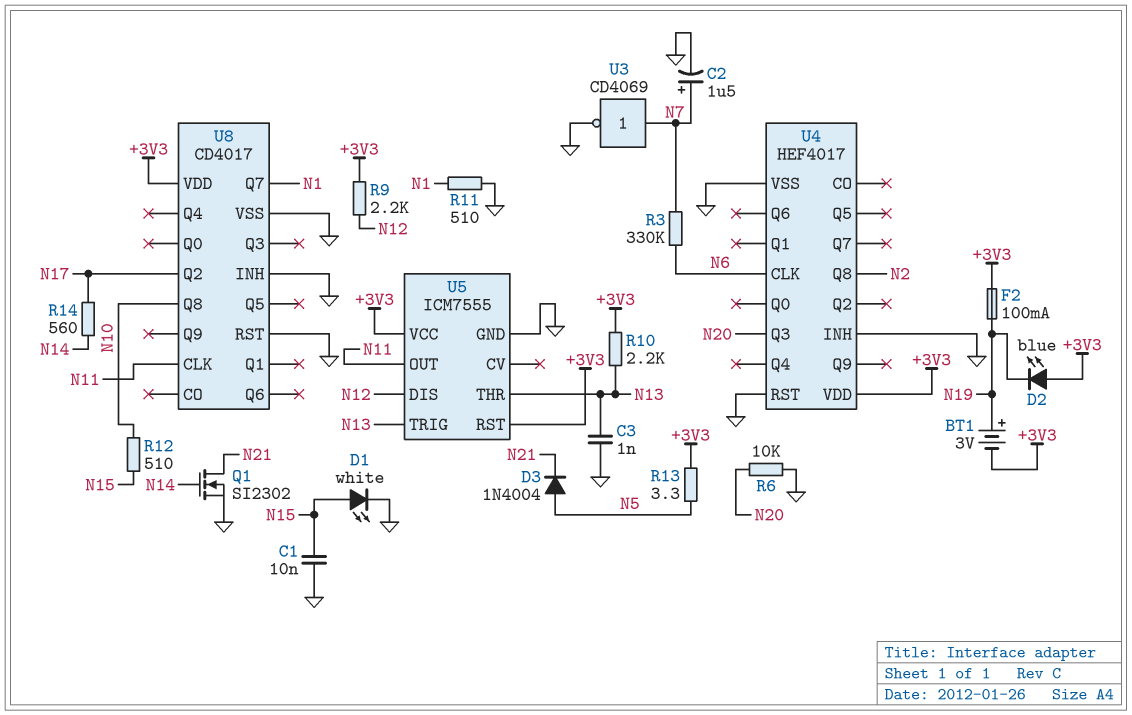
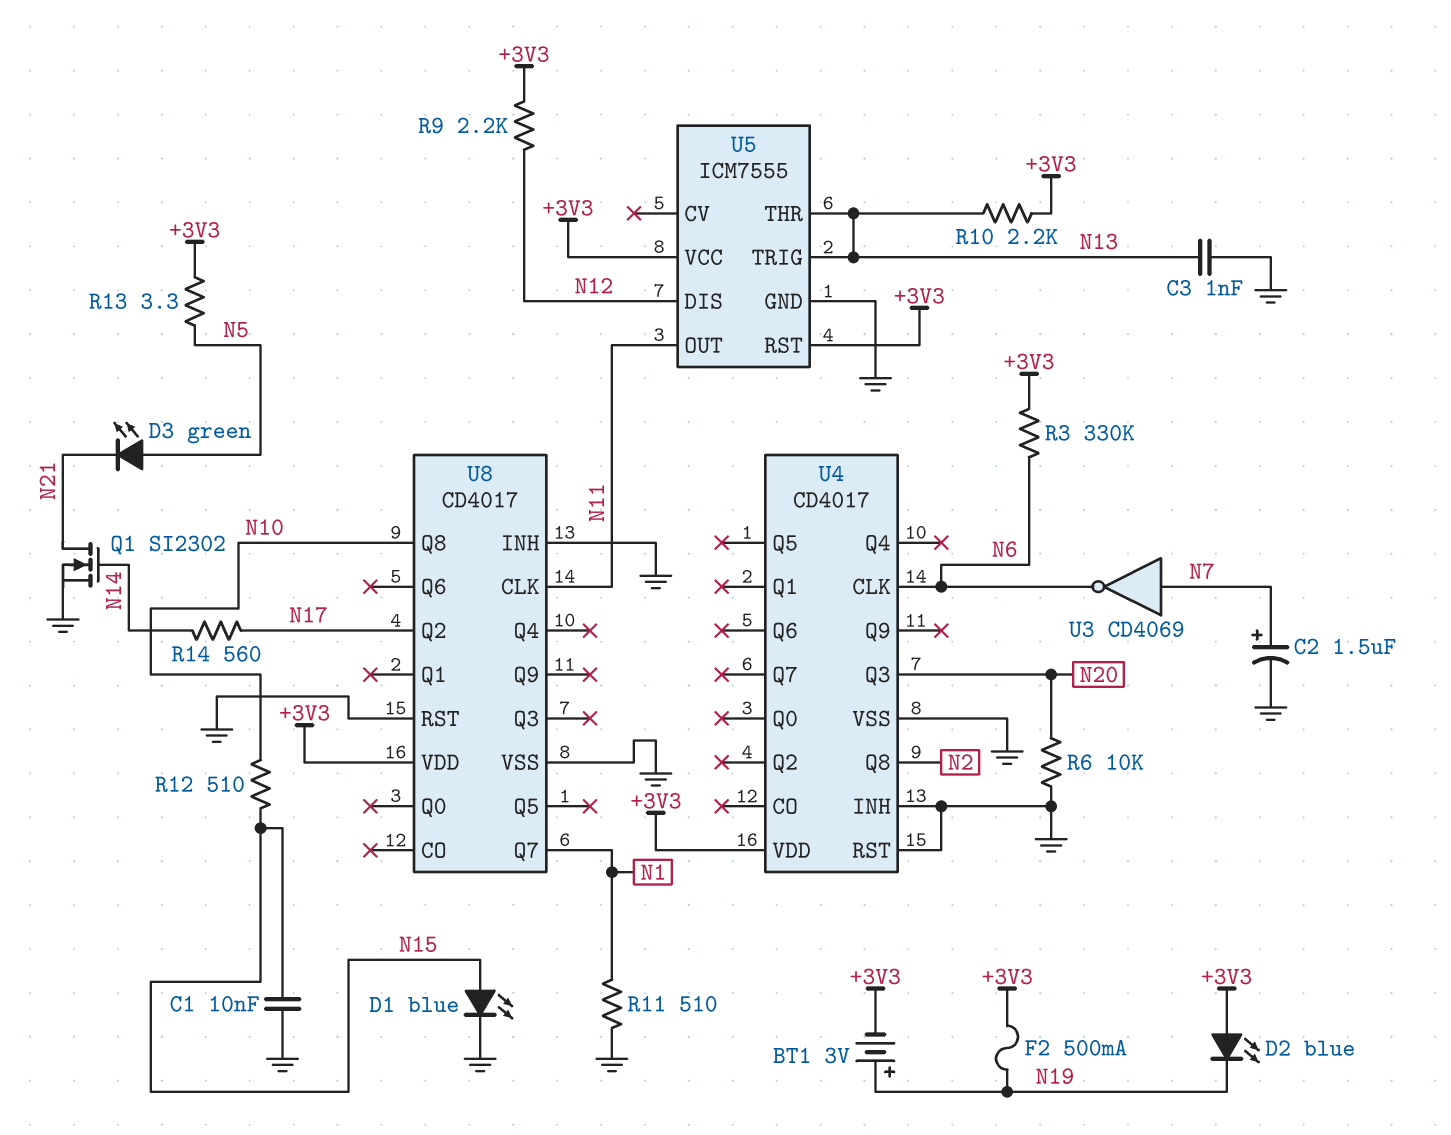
D1: LED white (A N15, K GND) -> LED blue (A N15, K GND)
D3: diode 1N4004 (A N5, K N21) -> LED green (A N5, K N21)
F2: 100mA (+3V3, N19) -> 500mA (+3V3, N19)
R3: 330k (N6, N7) -> 330k (+3V3, N6)
U3: NOT CD4069 (in N7, out GND) -> NOT CD4069 (in N7, out N6)
U4: HEF4017 -> CD4017

